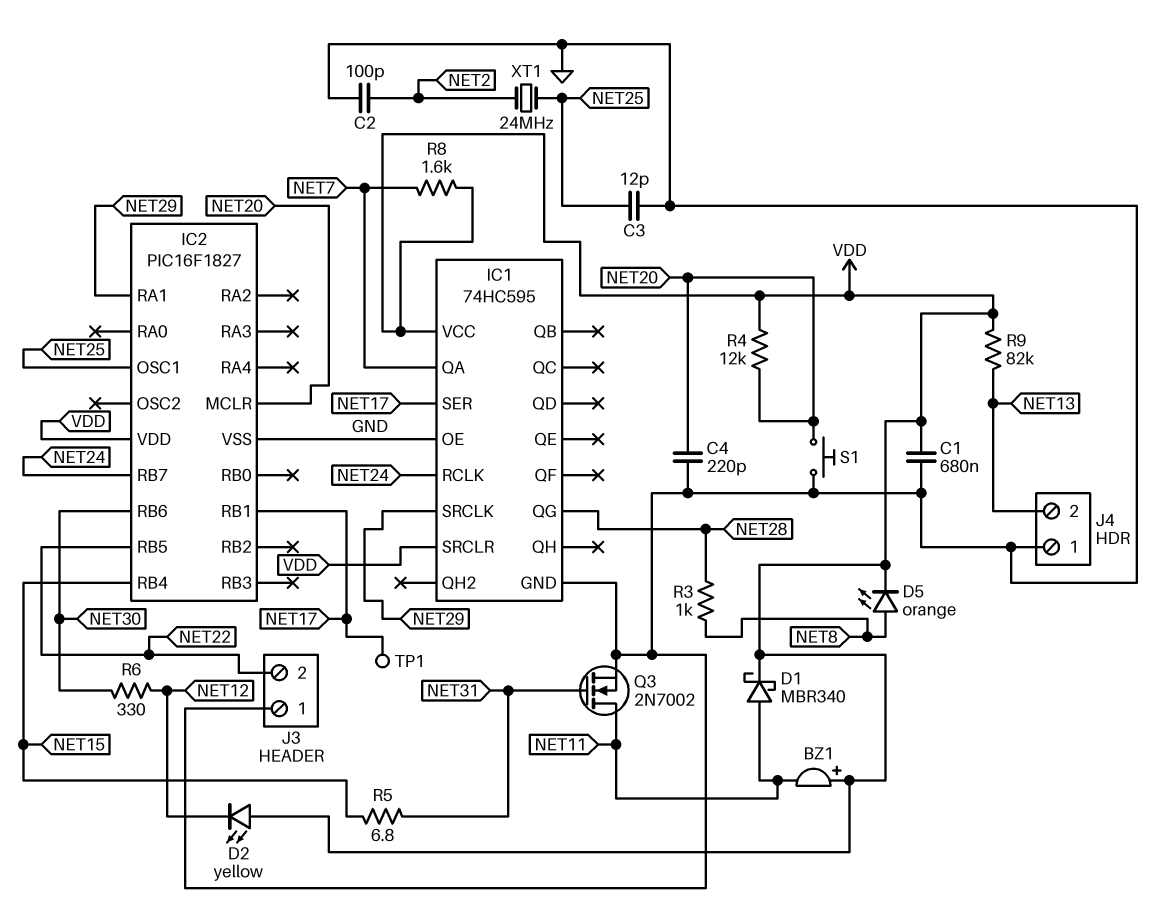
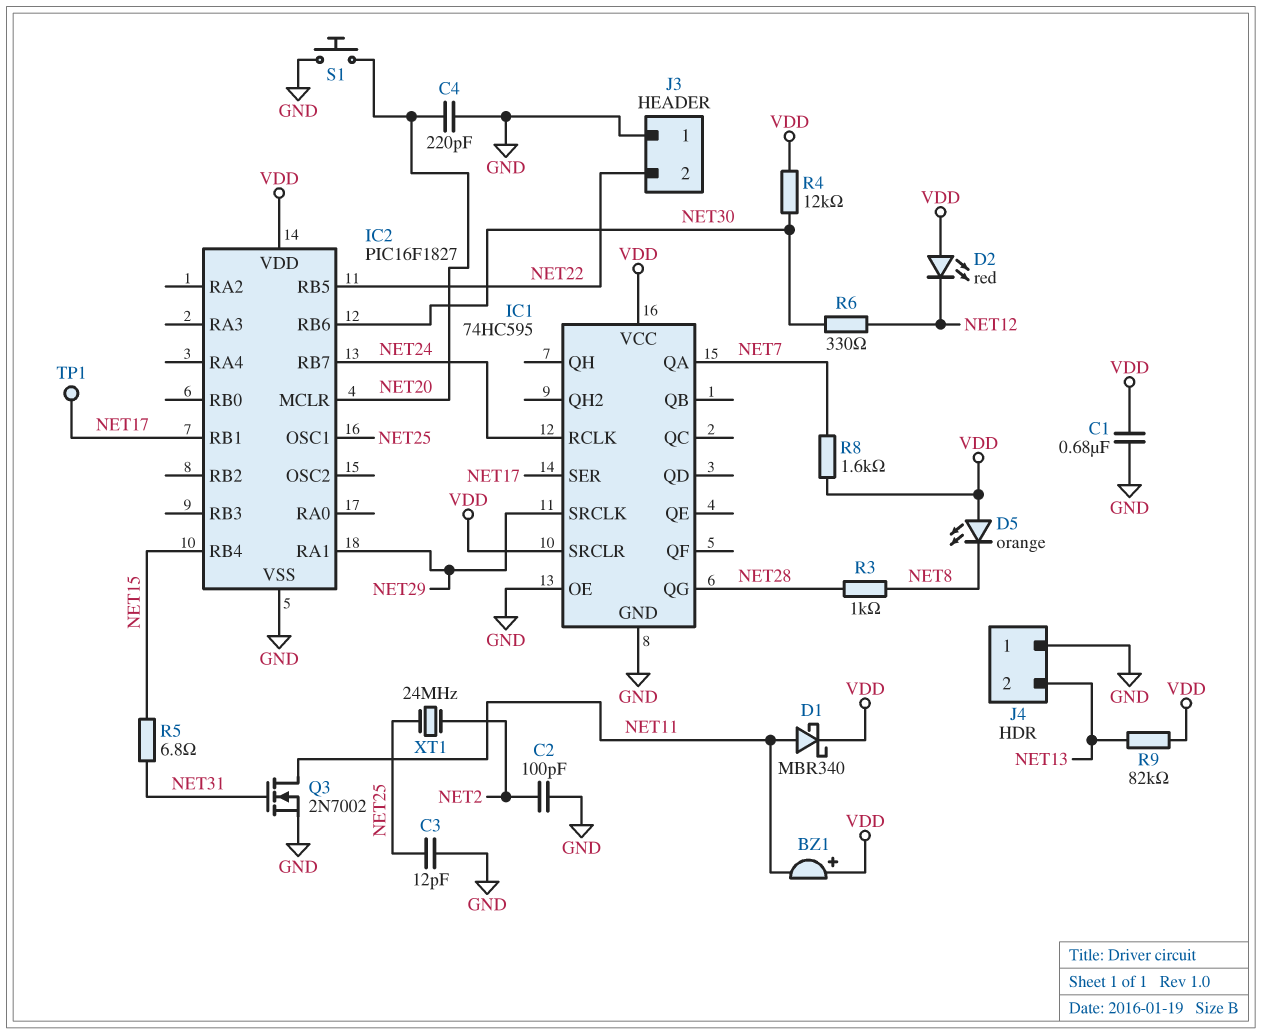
D2: LED yellow (A VDD, K NET12) -> LED red (A VDD, K NET12)
D5: LED orange (A NET8, K VDD) -> LED orange (A VDD, K NET8)
R4: 12k (NET20, VDD) -> 12k (NET30, VDD)

